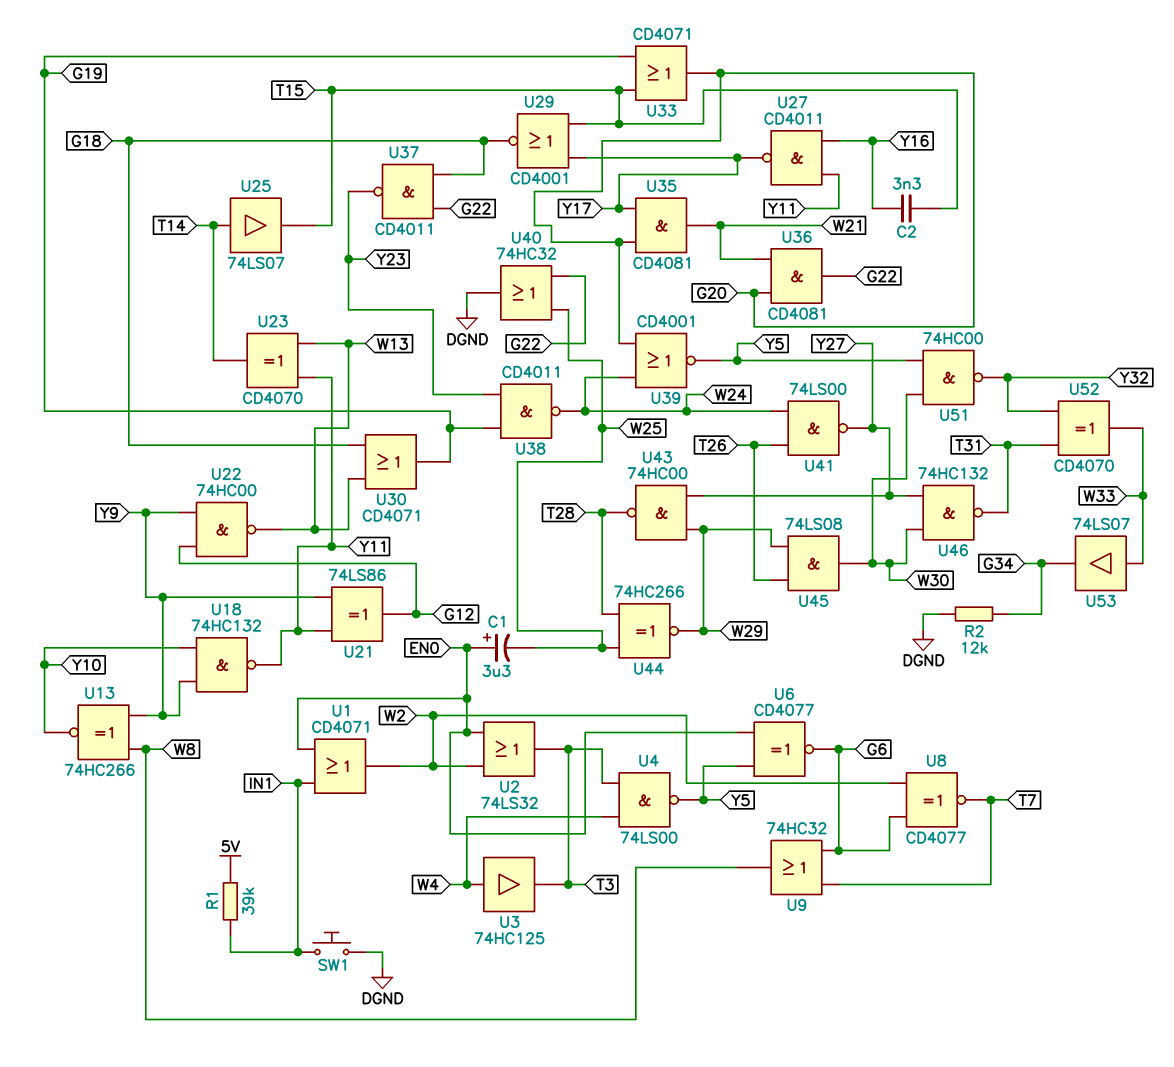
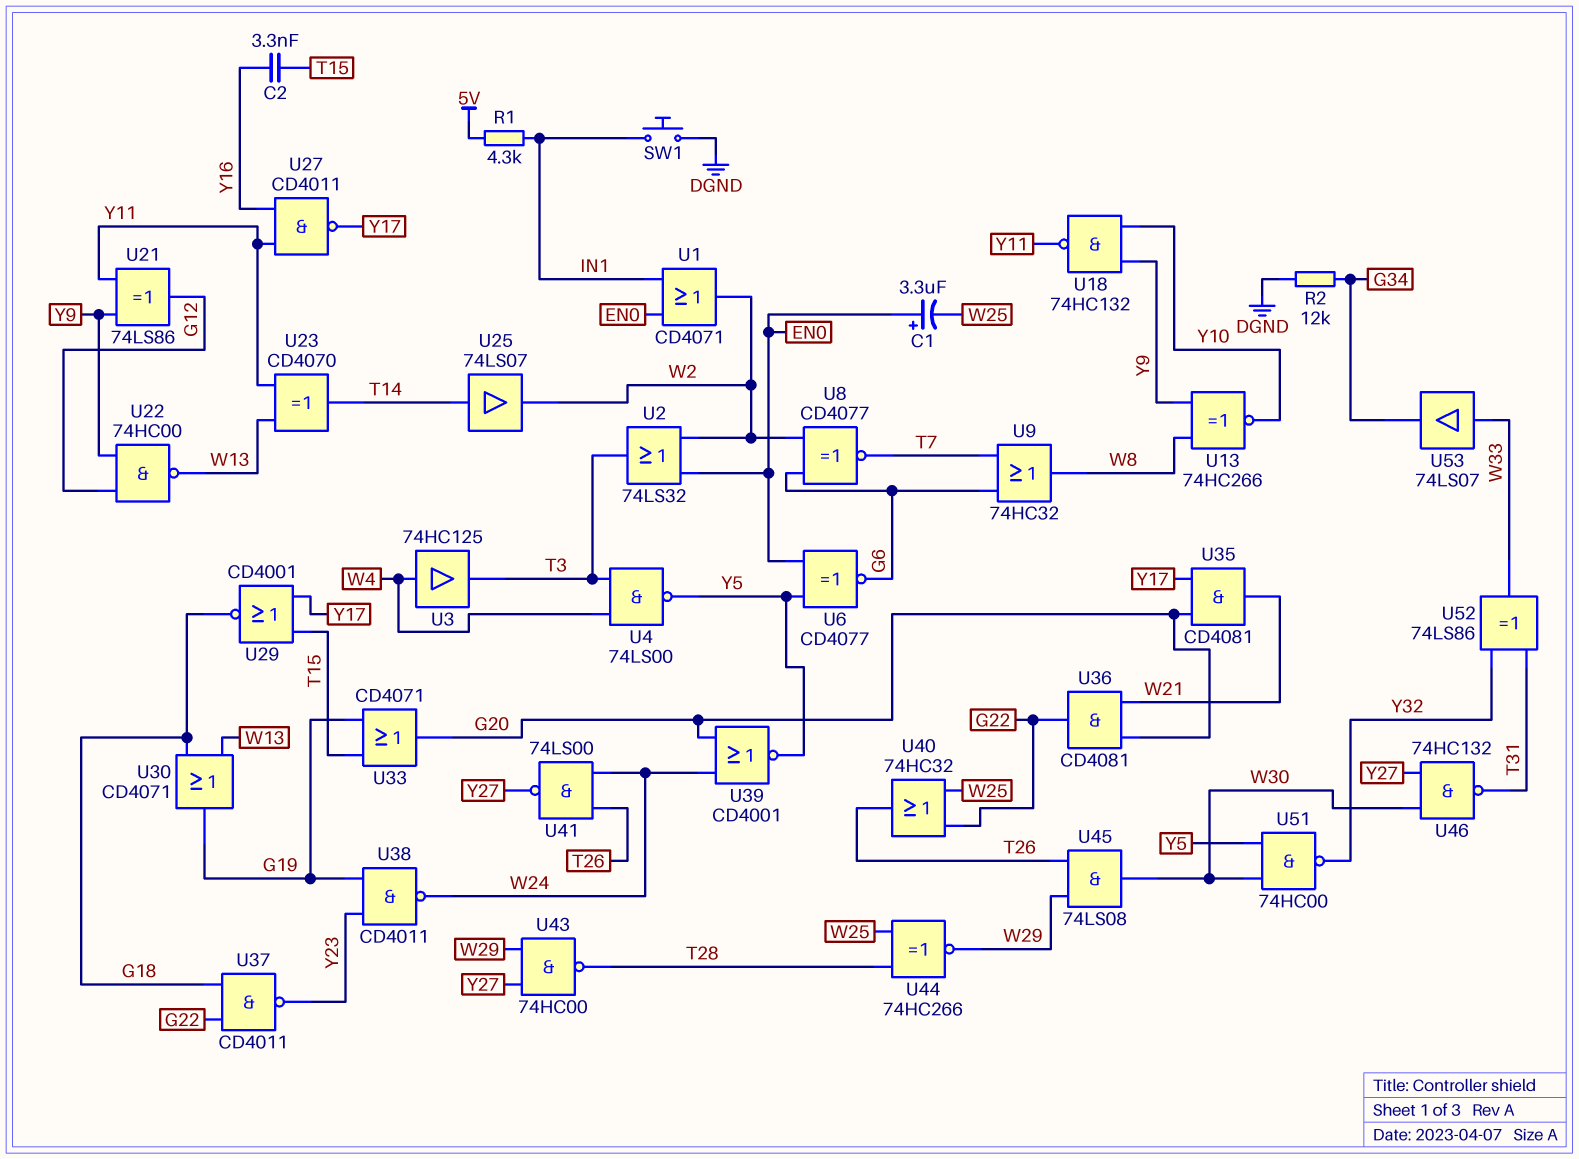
R1: 39k (5V, IN1) -> 4.3k (5V, IN1)
U25: buffer 74LS07 (in T14, out T15) -> buffer 74LS07 (in T14, out W2)
U40: OR 74HC32 (in G22, in W25, out DGND) -> OR 74HC32 (in G22, in W25, out T26)
U52: XOR CD4070 (in T31, in Y32, out W33) -> XOR 74LS86 (in T31, in Y32, out W33)

